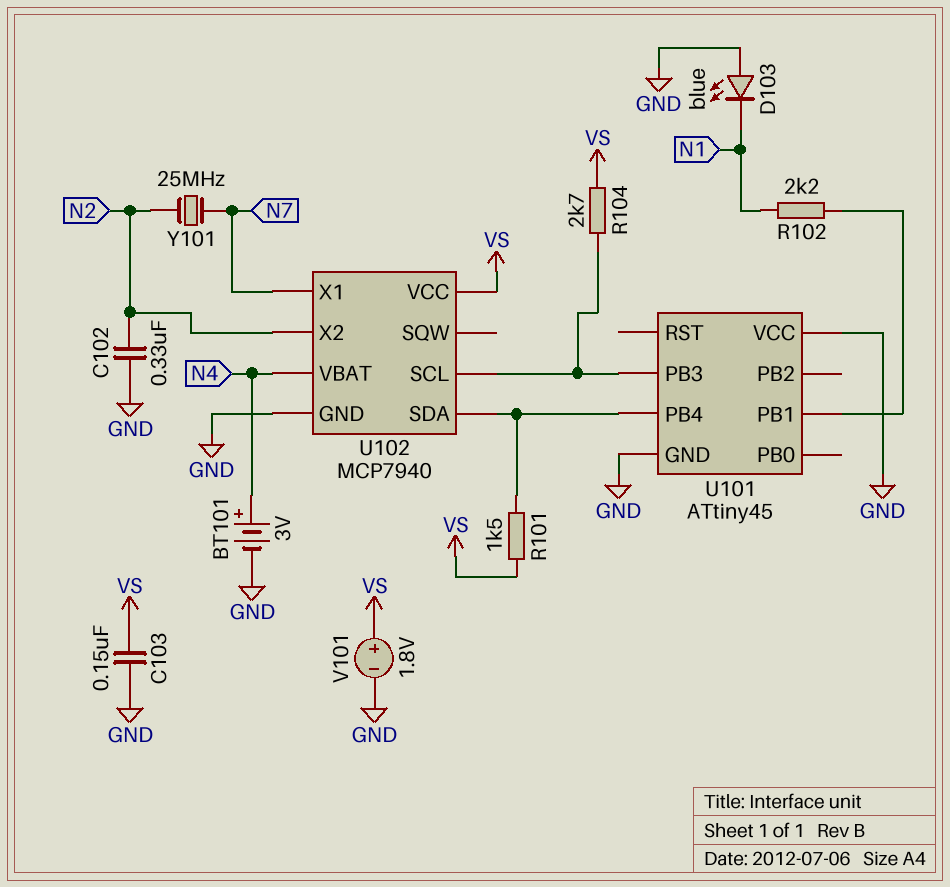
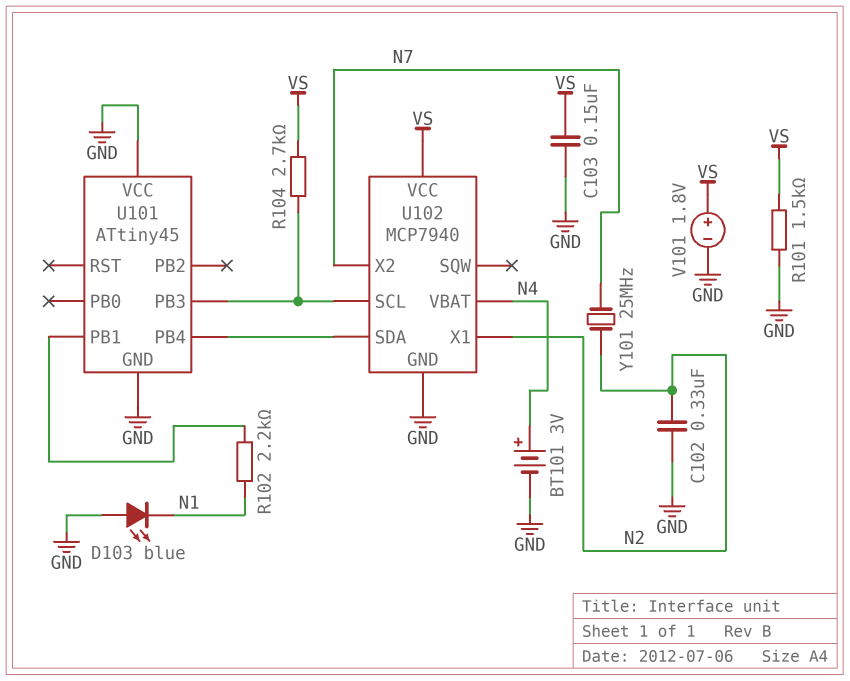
R101: 1.5k (U101/PB4, VS) -> 1.5k (GND, VS)
U102 pin X1: N7 -> N2
U102 pin X2: N2 -> N7

